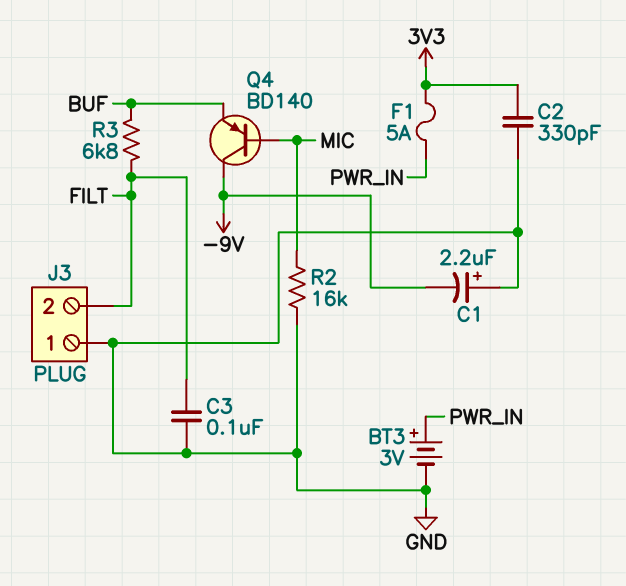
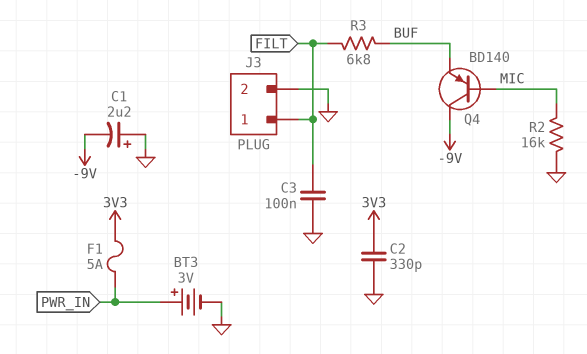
J3 pin 1: GND -> FILT
J3 pin 2: FILT -> GND

